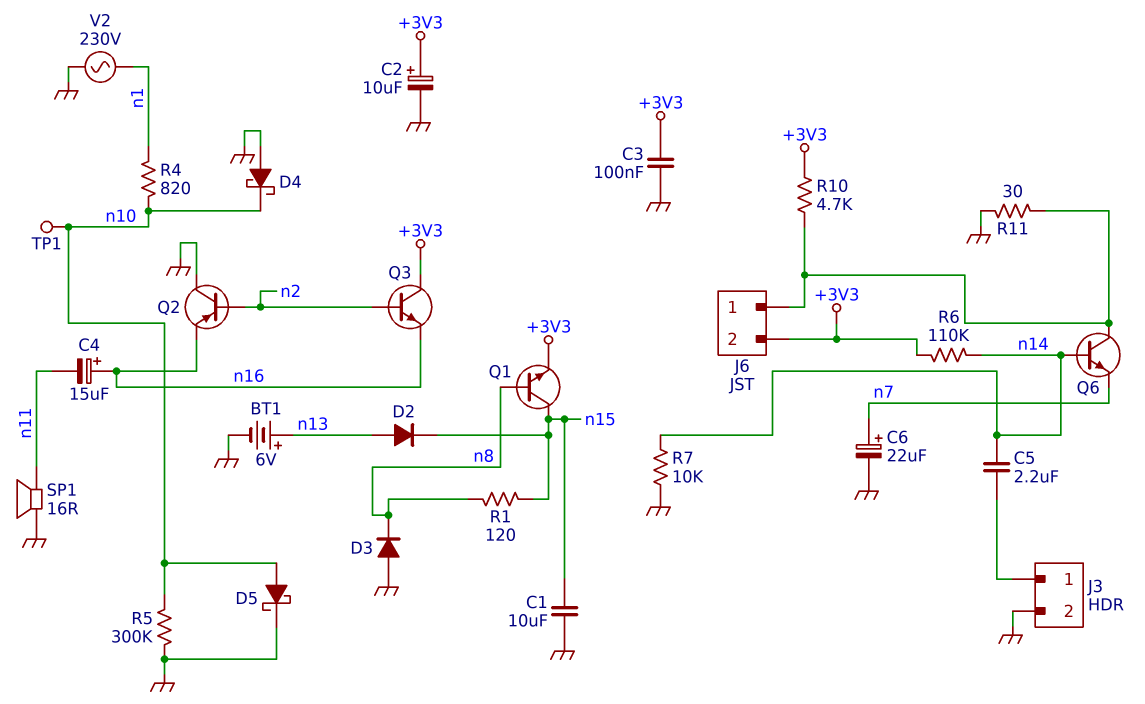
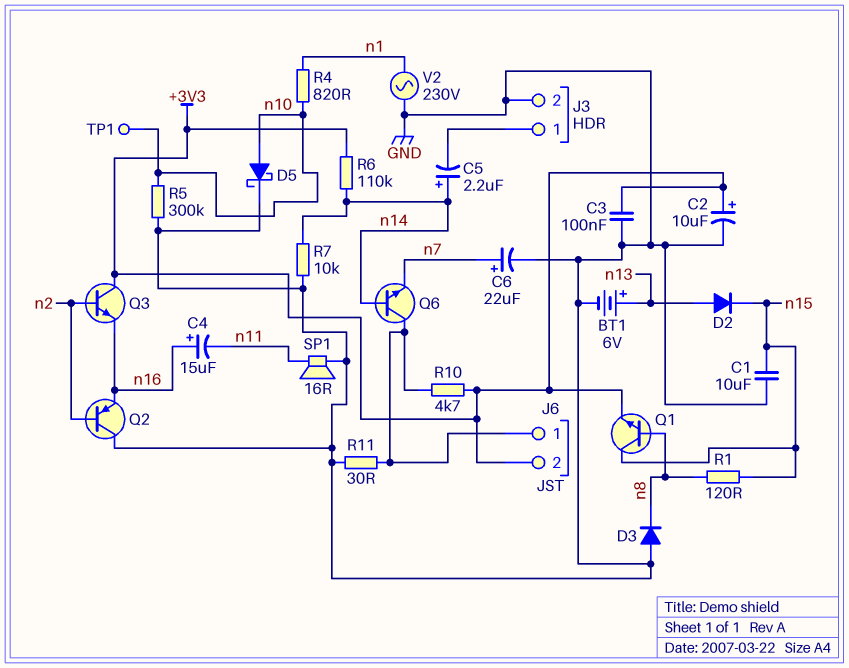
C5: 2.2uF (J3/1, n14) -> 2.2uF (plus n14, minus J3/1)
D4: schottky (A GND, K n10) -> none

